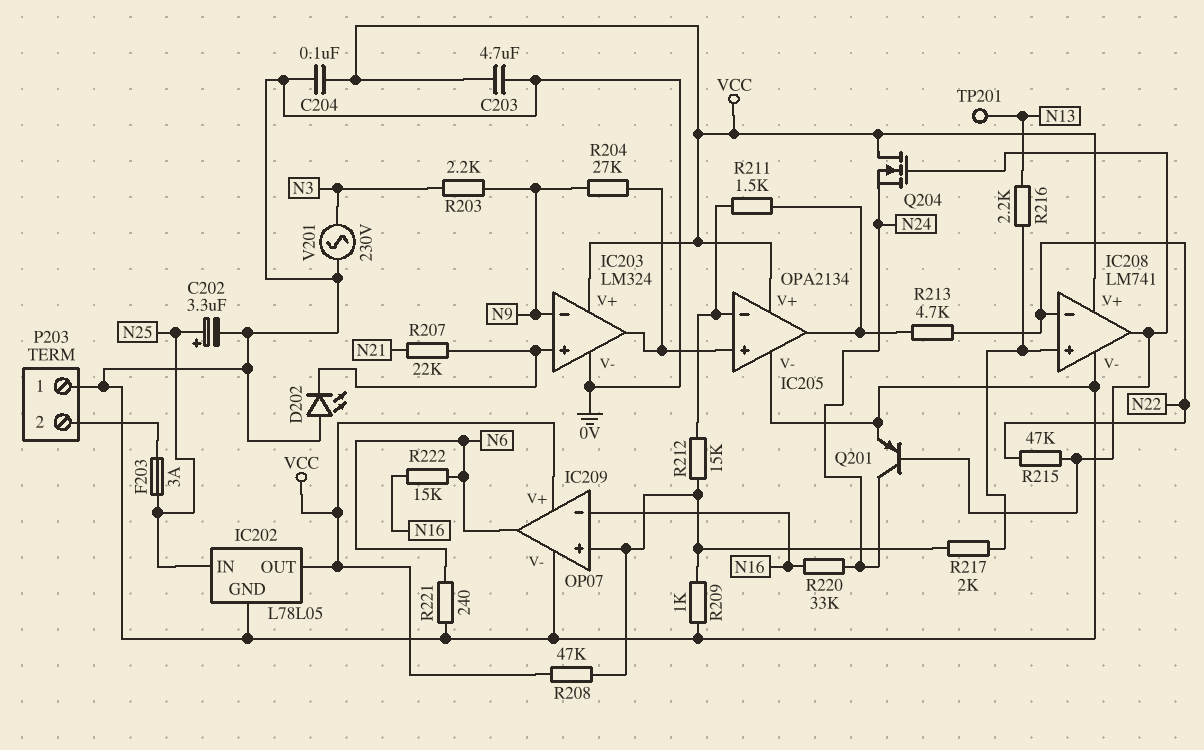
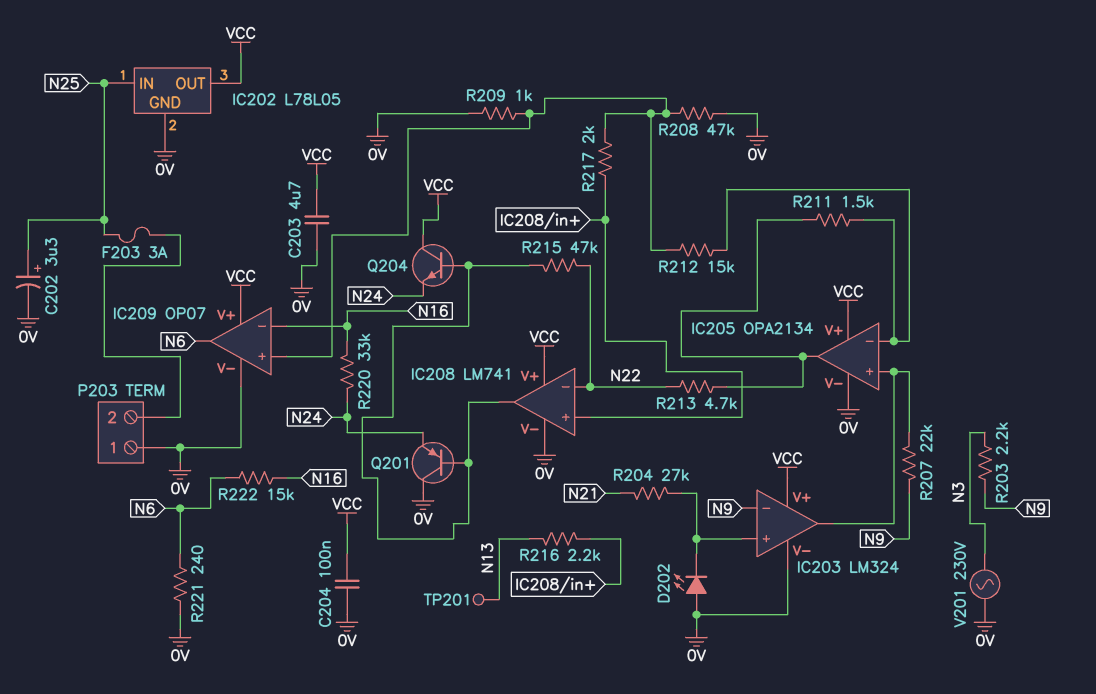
Q201: PNP (B IC208/out, C N24, E 0V) -> PNP (B IC208/out, C 0V, E N24)
Q204: NMOS (G IC208/out, D VCC, S N24) -> NPN (B IC208/out, C VCC, E N24)
R204: 27k (IC203/out, N9) -> 27k (IC203/in+, N21)
R207: 22k (IC203/in+, N21) -> 22k (IC203/out, N9)
R208: 47k (IC209/in+, VCC) -> 47k (0V, IC209/in+)

